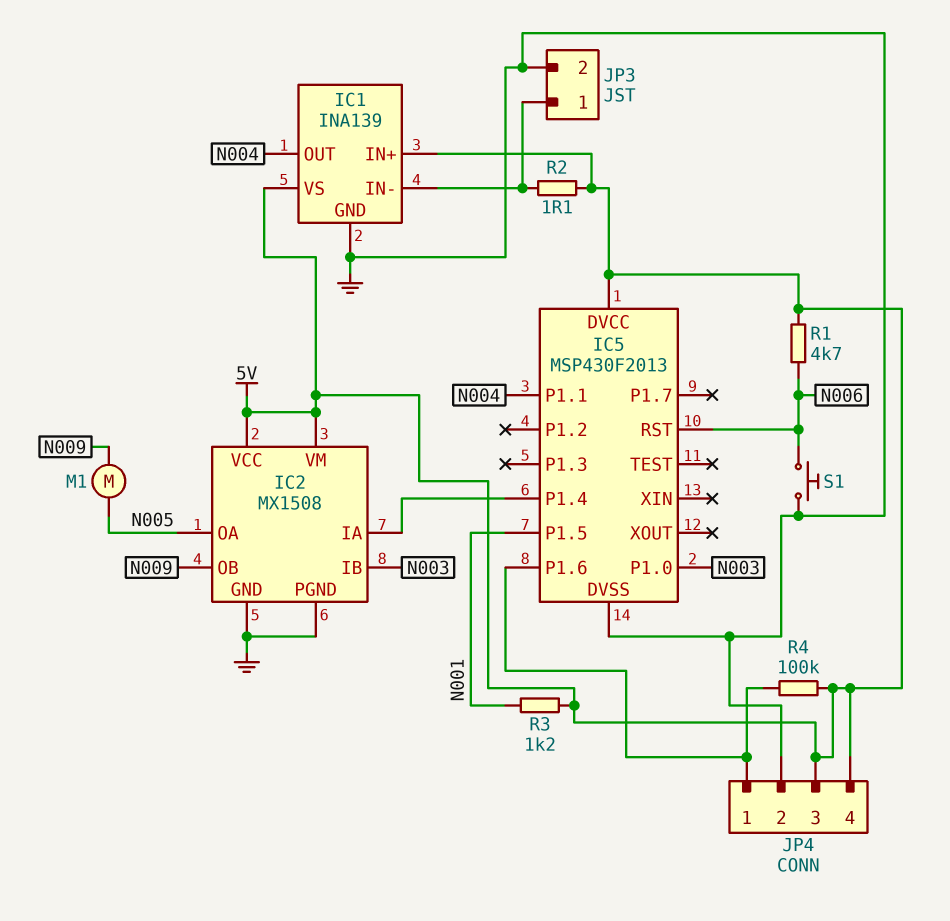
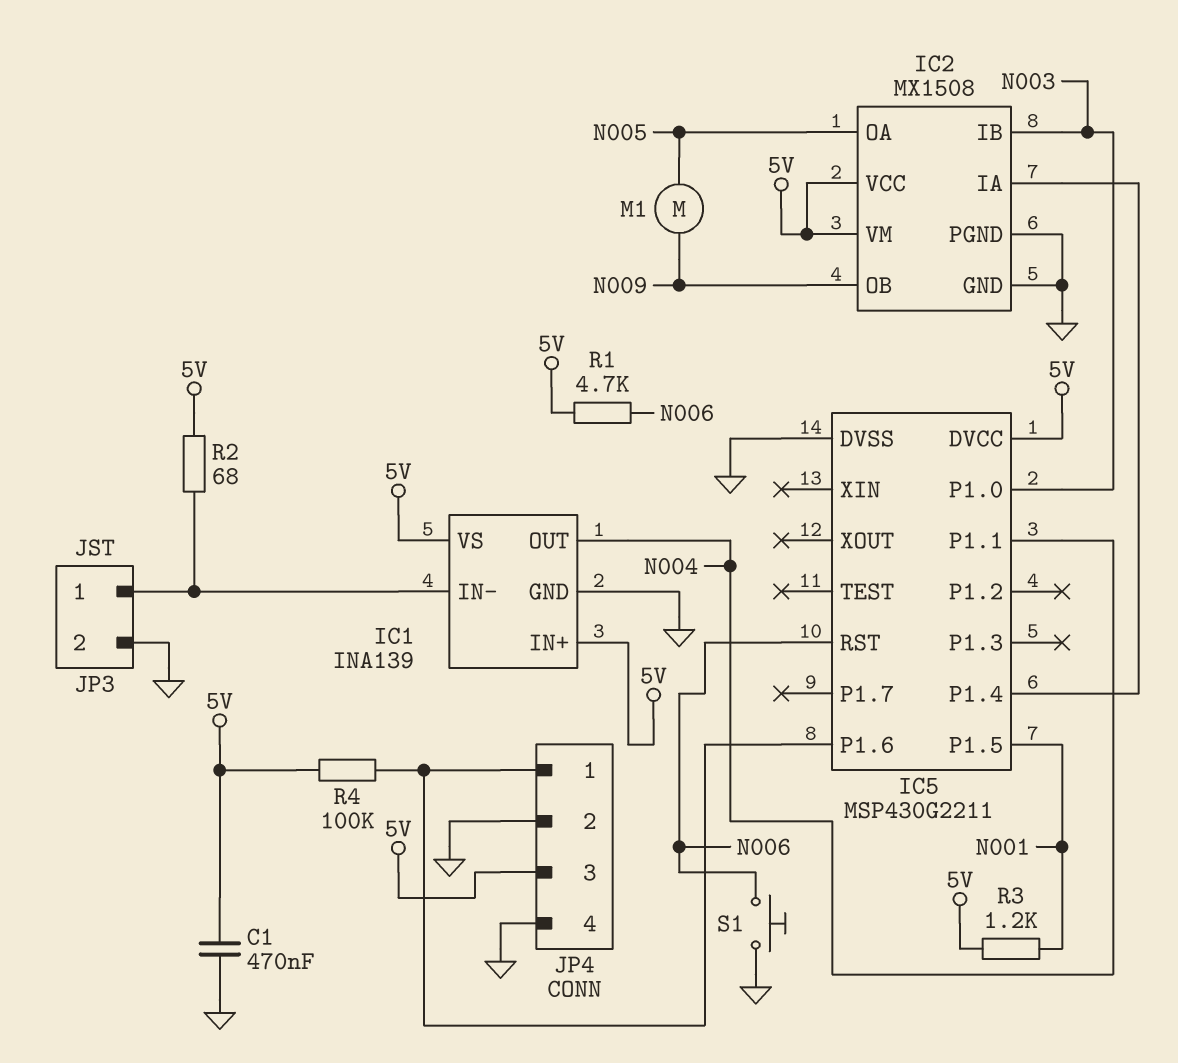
C1: none -> 470nF (5V, GND)
IC5: MSP430F2013 -> MSP430G2211
JP4 pin 4: 5V -> GND
R2: 1.1 (5V, IC1/IN-) -> 68 (5V, IC1/IN-)

